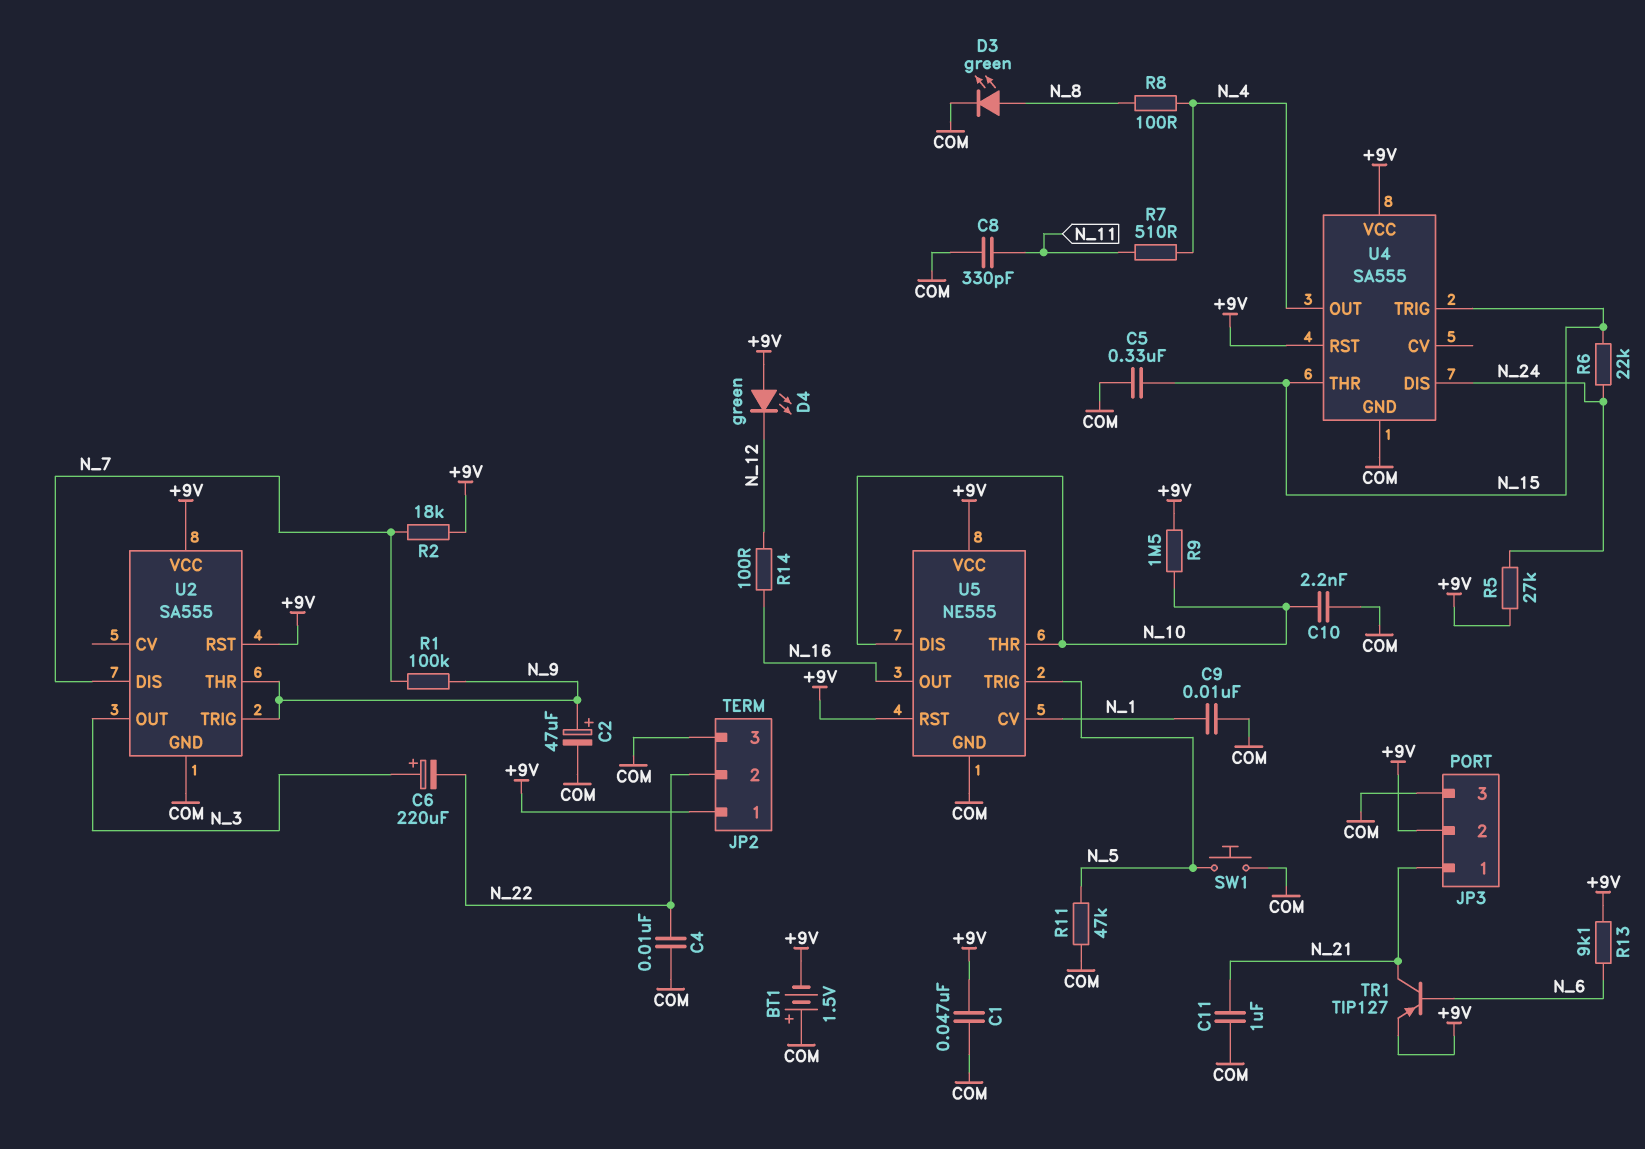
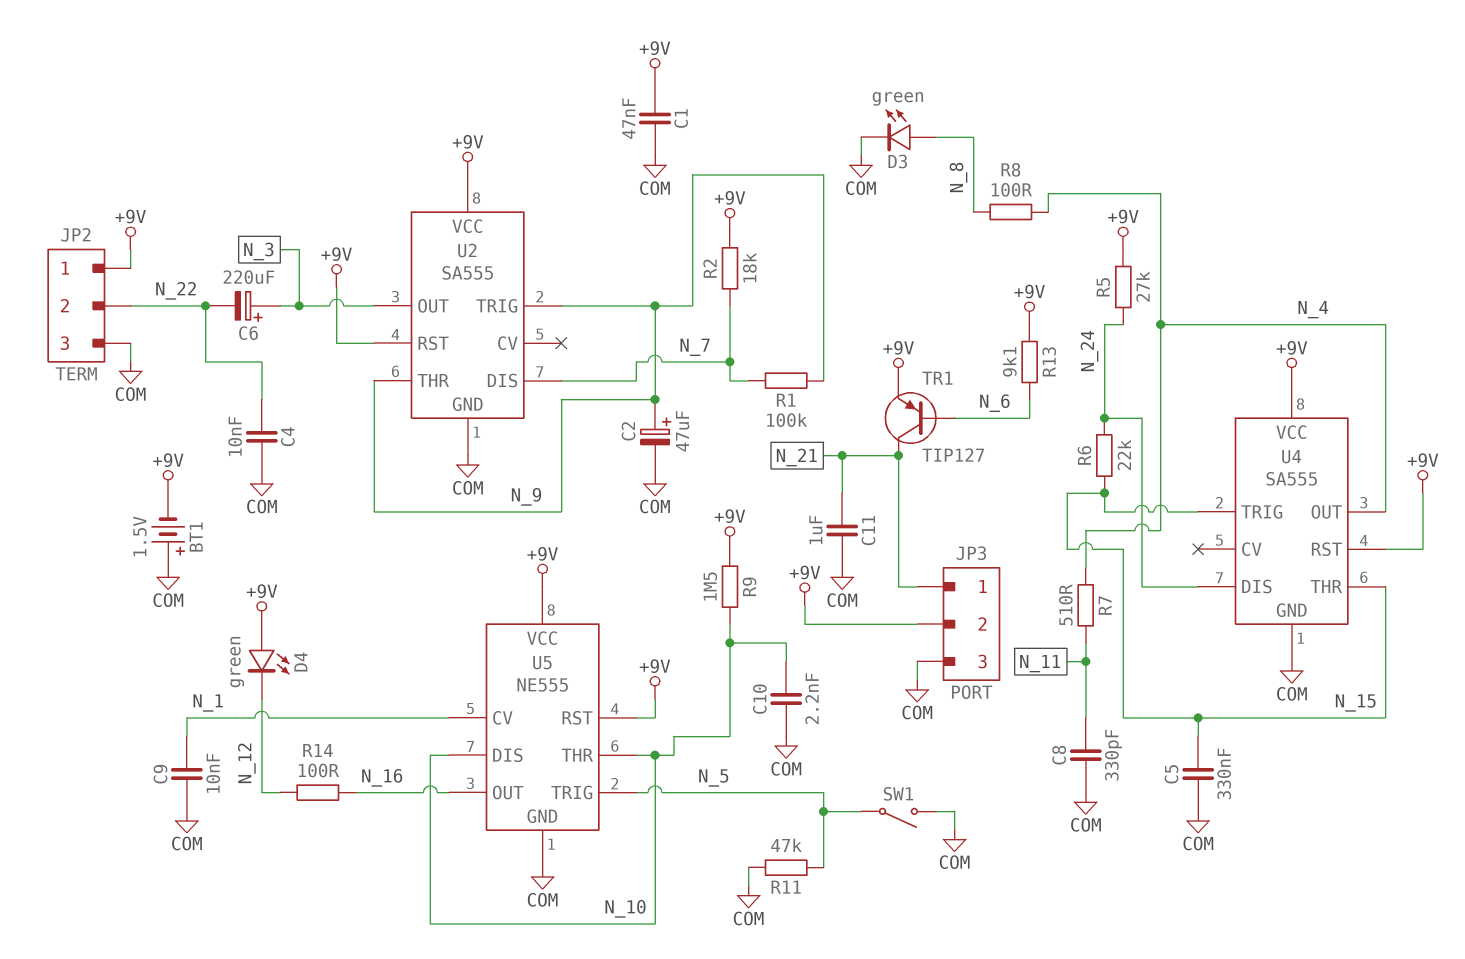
SW1: button (COM, N_5) -> switch (COM, N_5)

